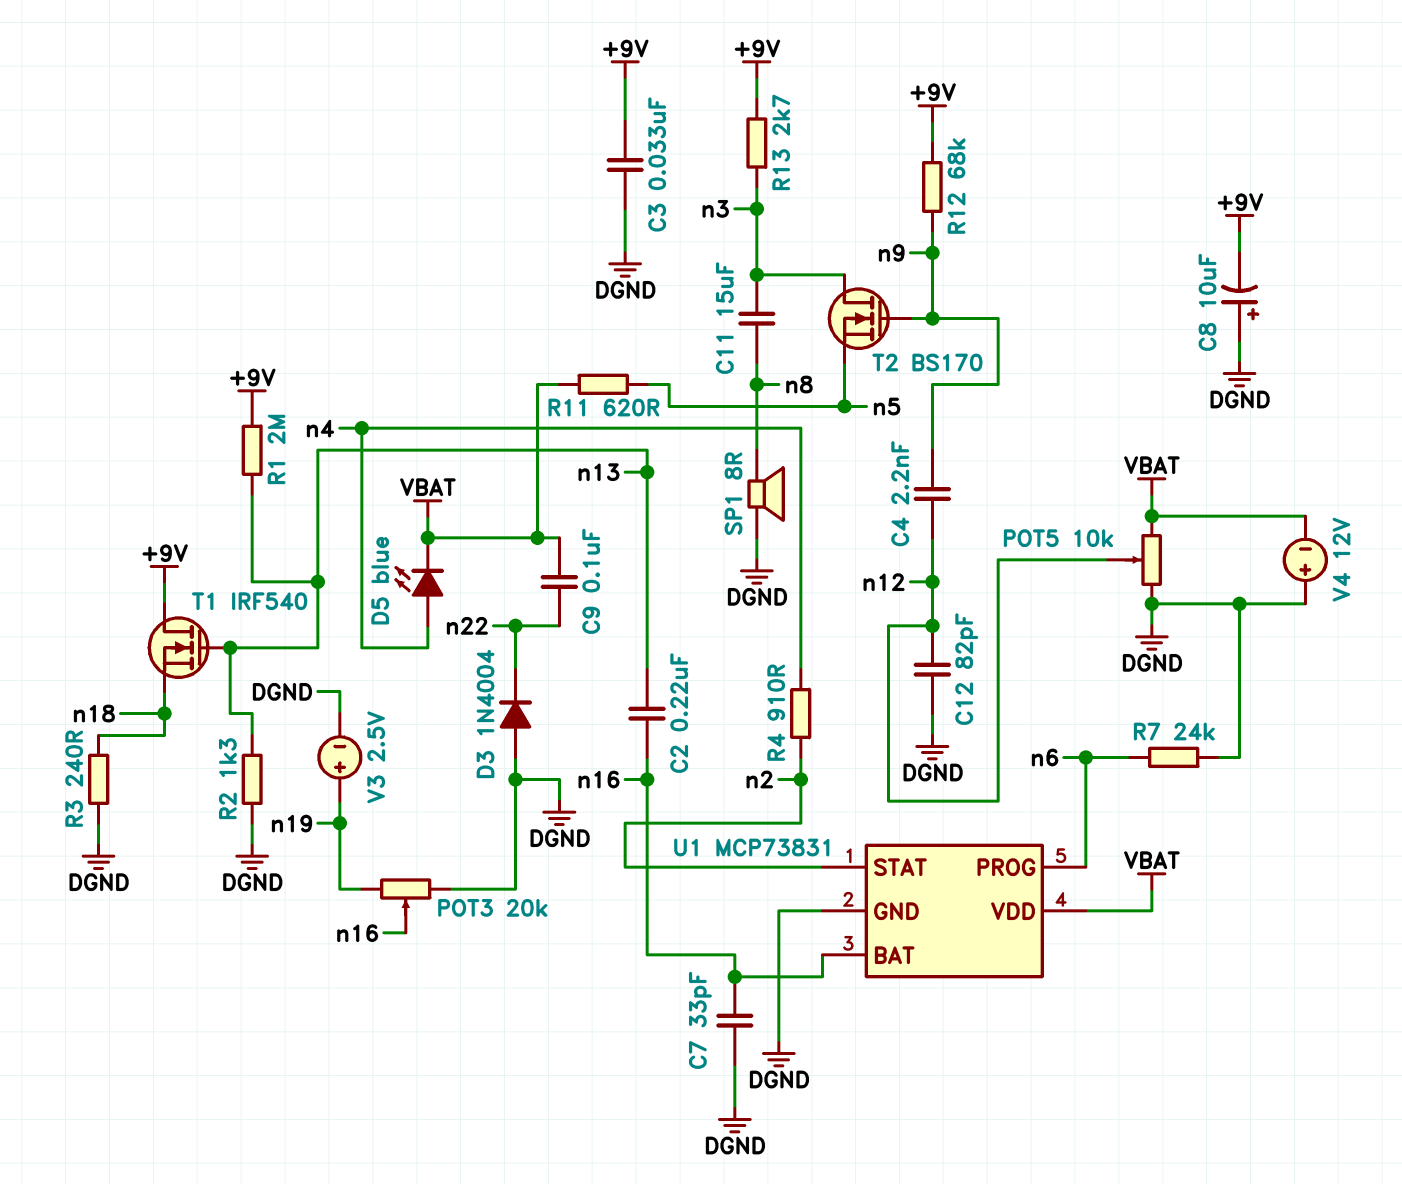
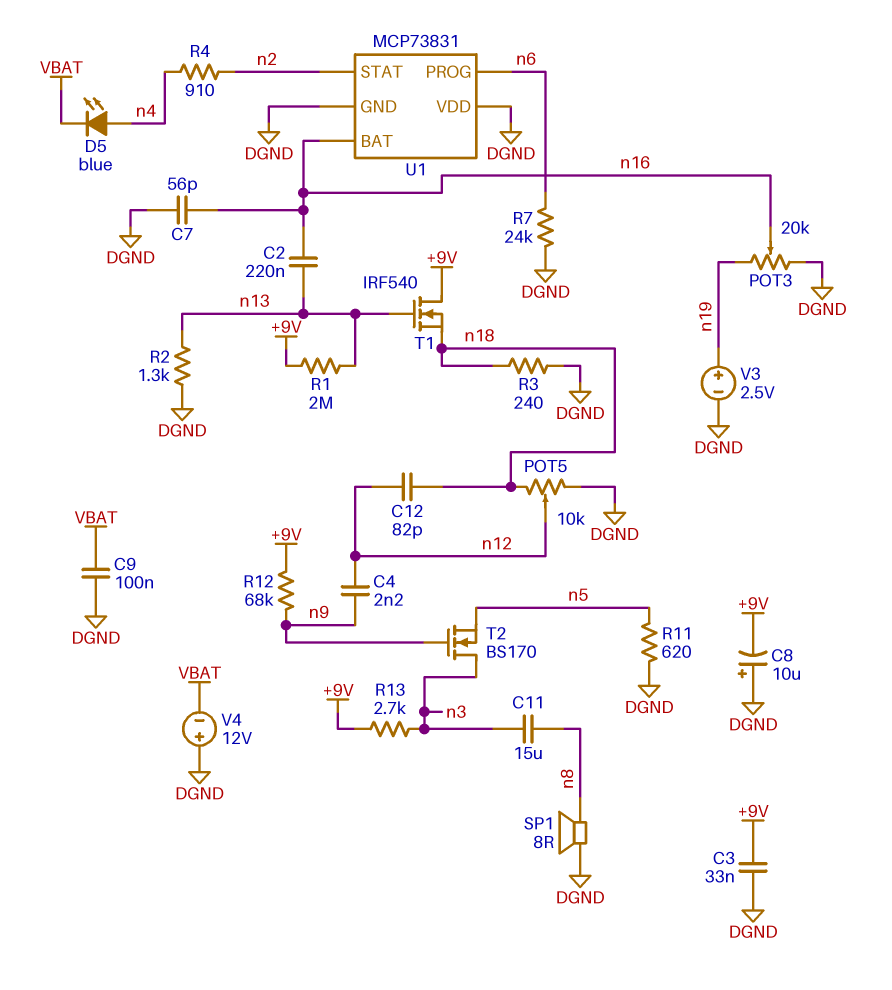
C7: 33pF (DGND, n16) -> 56pF (DGND, n16)
C9: 100nF (VBAT, n22) -> 100nF (DGND, VBAT)
C12: 82pF (DGND, n12) -> 82pF (n12, n18)
D3: diode 1N4004 (A DGND, K n22) -> none
POT5: 10k (DGND, VBAT, wiper n12) -> 10k (DGND, n18, wiper n12)
R11: 620 (VBAT, n5) -> 620 (DGND, n5)
U1 pin VDD: VBAT -> DGND

